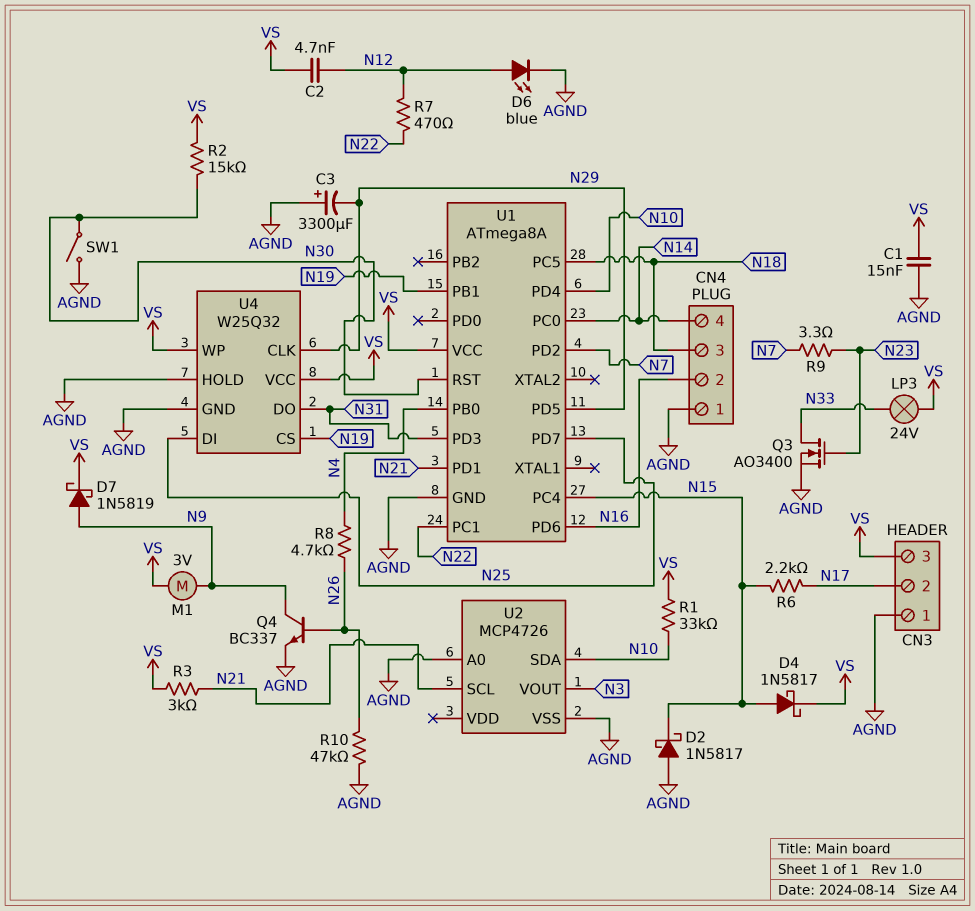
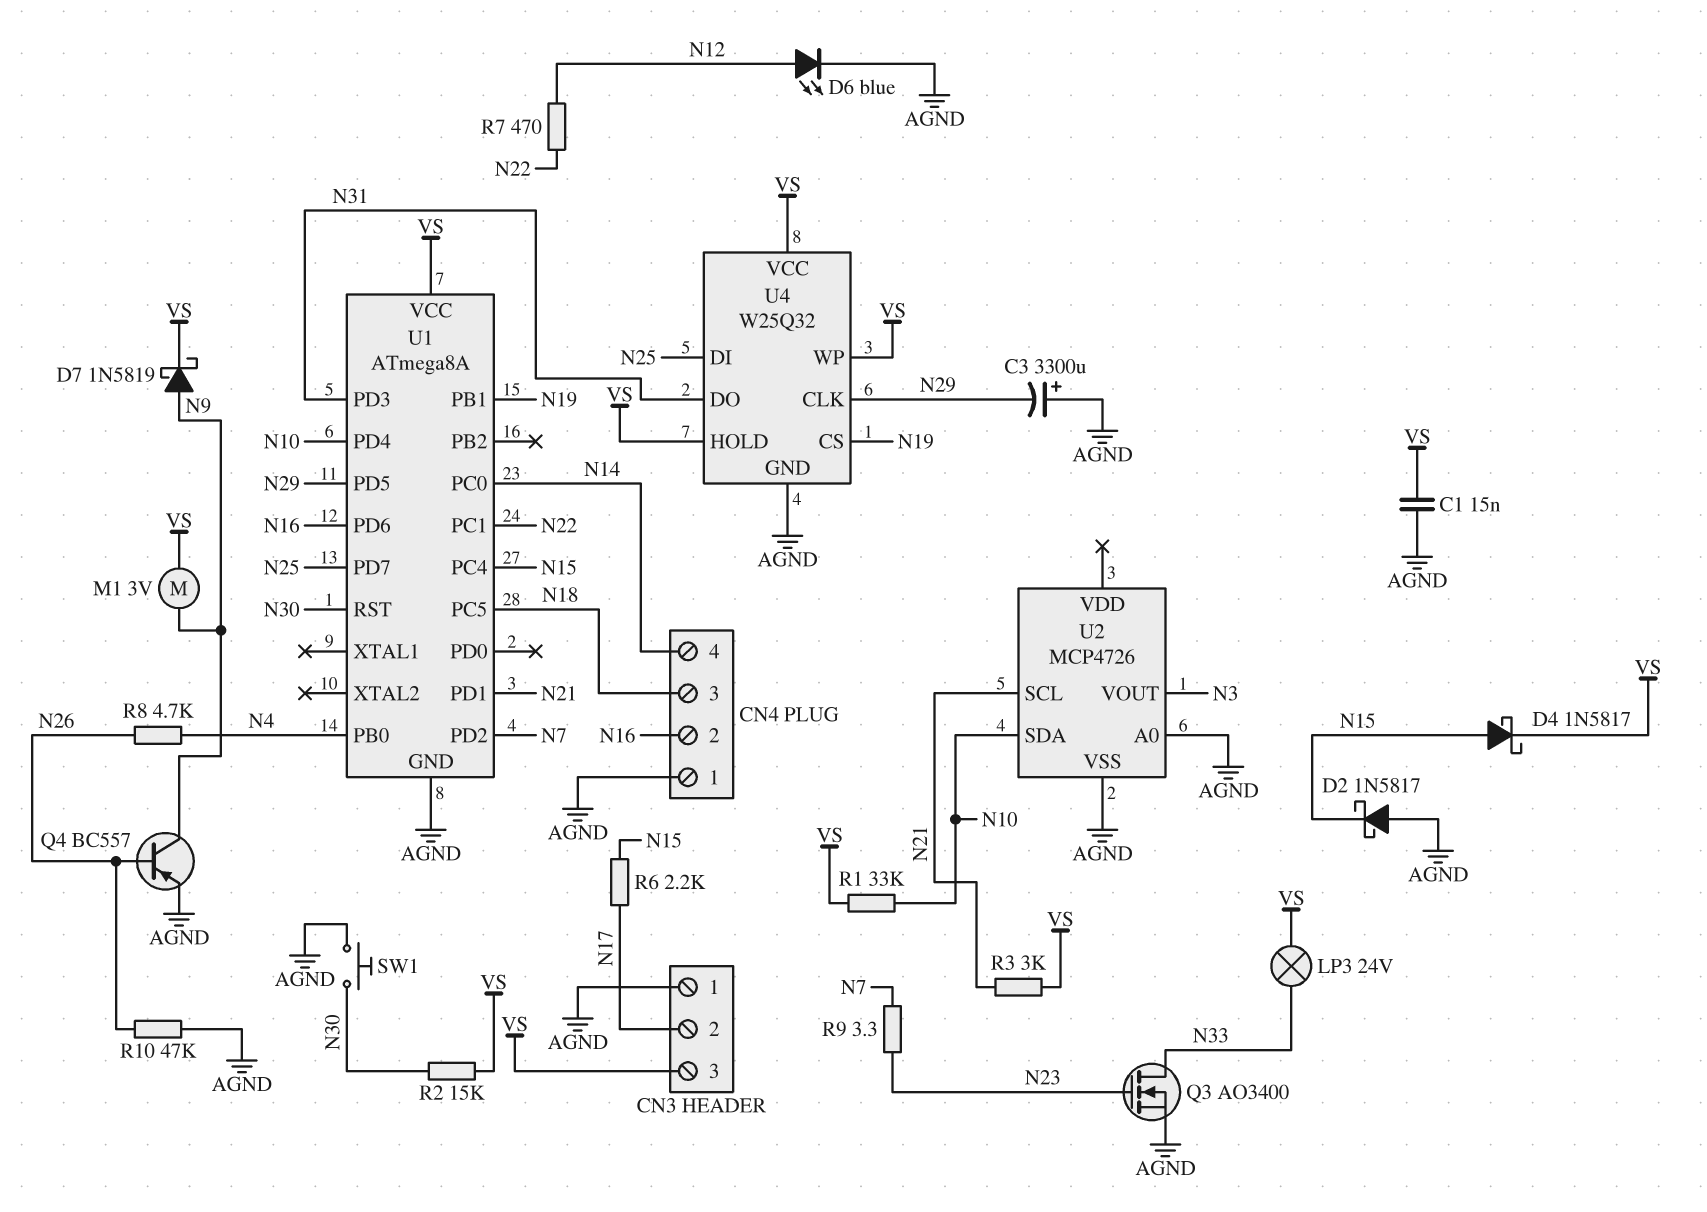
C2: 4.7nF (N12, VS) -> none
Q4: NPN BC337 (B N26, C N9, E AGND) -> PNP BC557 (B N26, C N9, E AGND)
SW1: switch (AGND, N30) -> button (AGND, N30)
U4 pin HOLD: AGND -> VS

